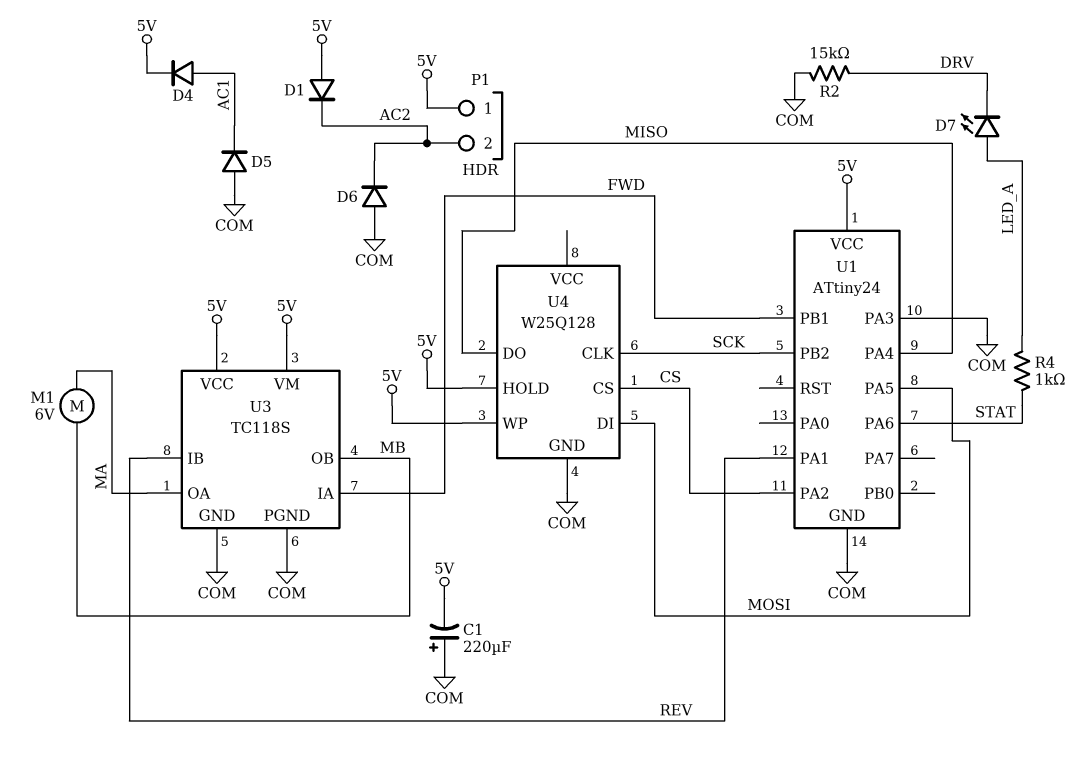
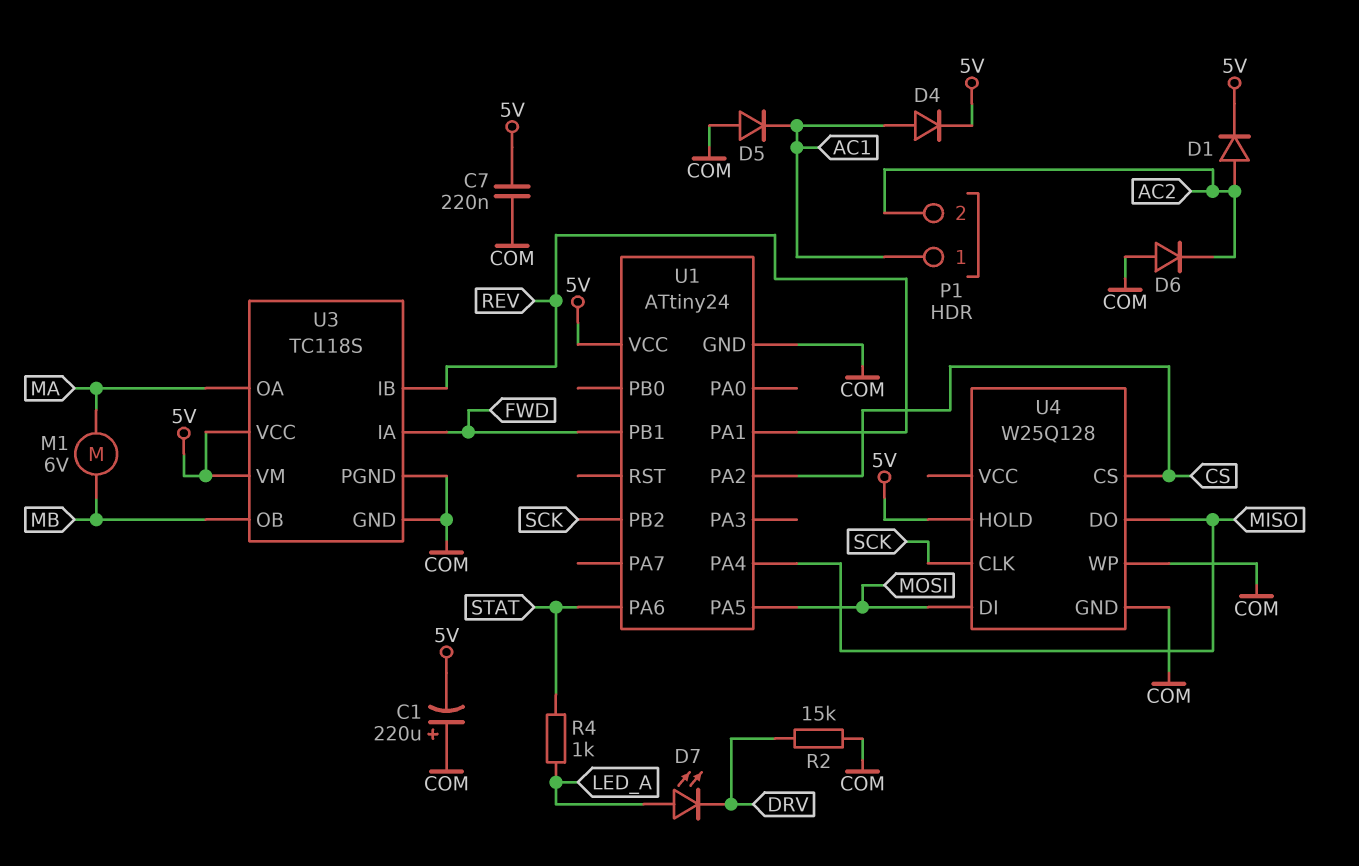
C7: none -> 220nF (5V, COM)
D1: diode (A 5V, K AC2) -> diode (A AC2, K 5V)
P1 pin 1: 5V -> AC1
U1 pin PA3: COM -> none
U4 pin WP: 5V -> COM

